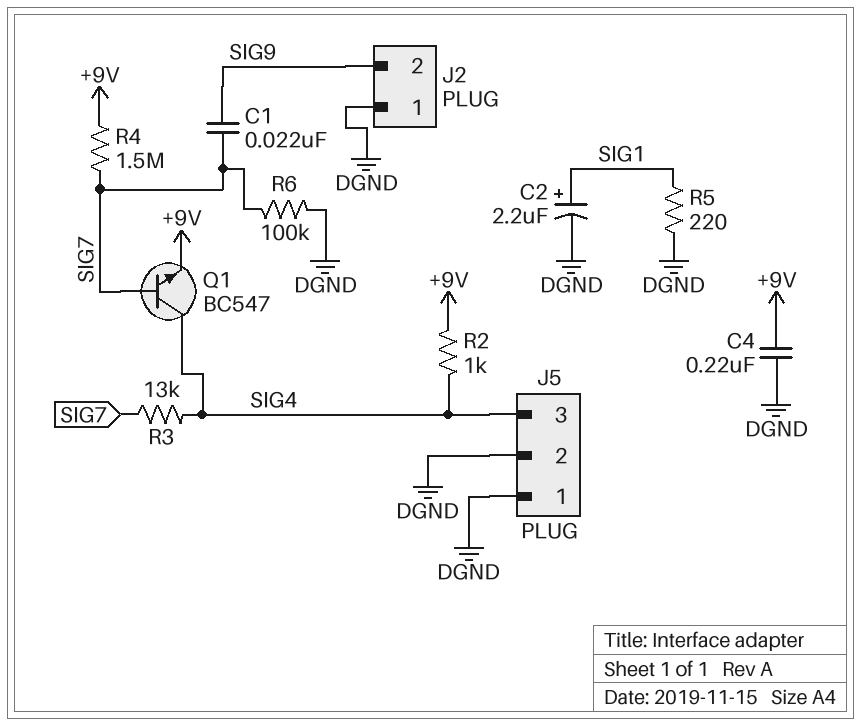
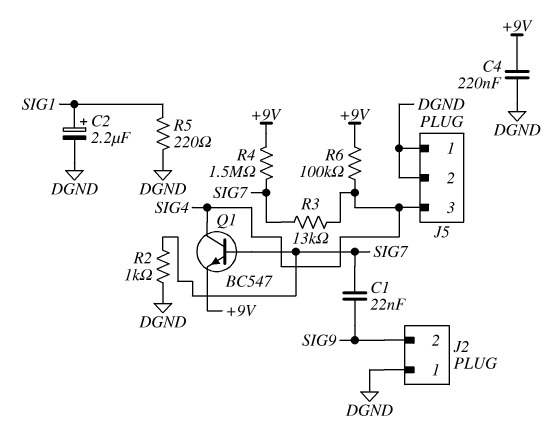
R2: 1k (+9V, SIG4) -> 1k (DGND, SIG7)
R6: 100k (DGND, SIG7) -> 100k (+9V, SIG4)

